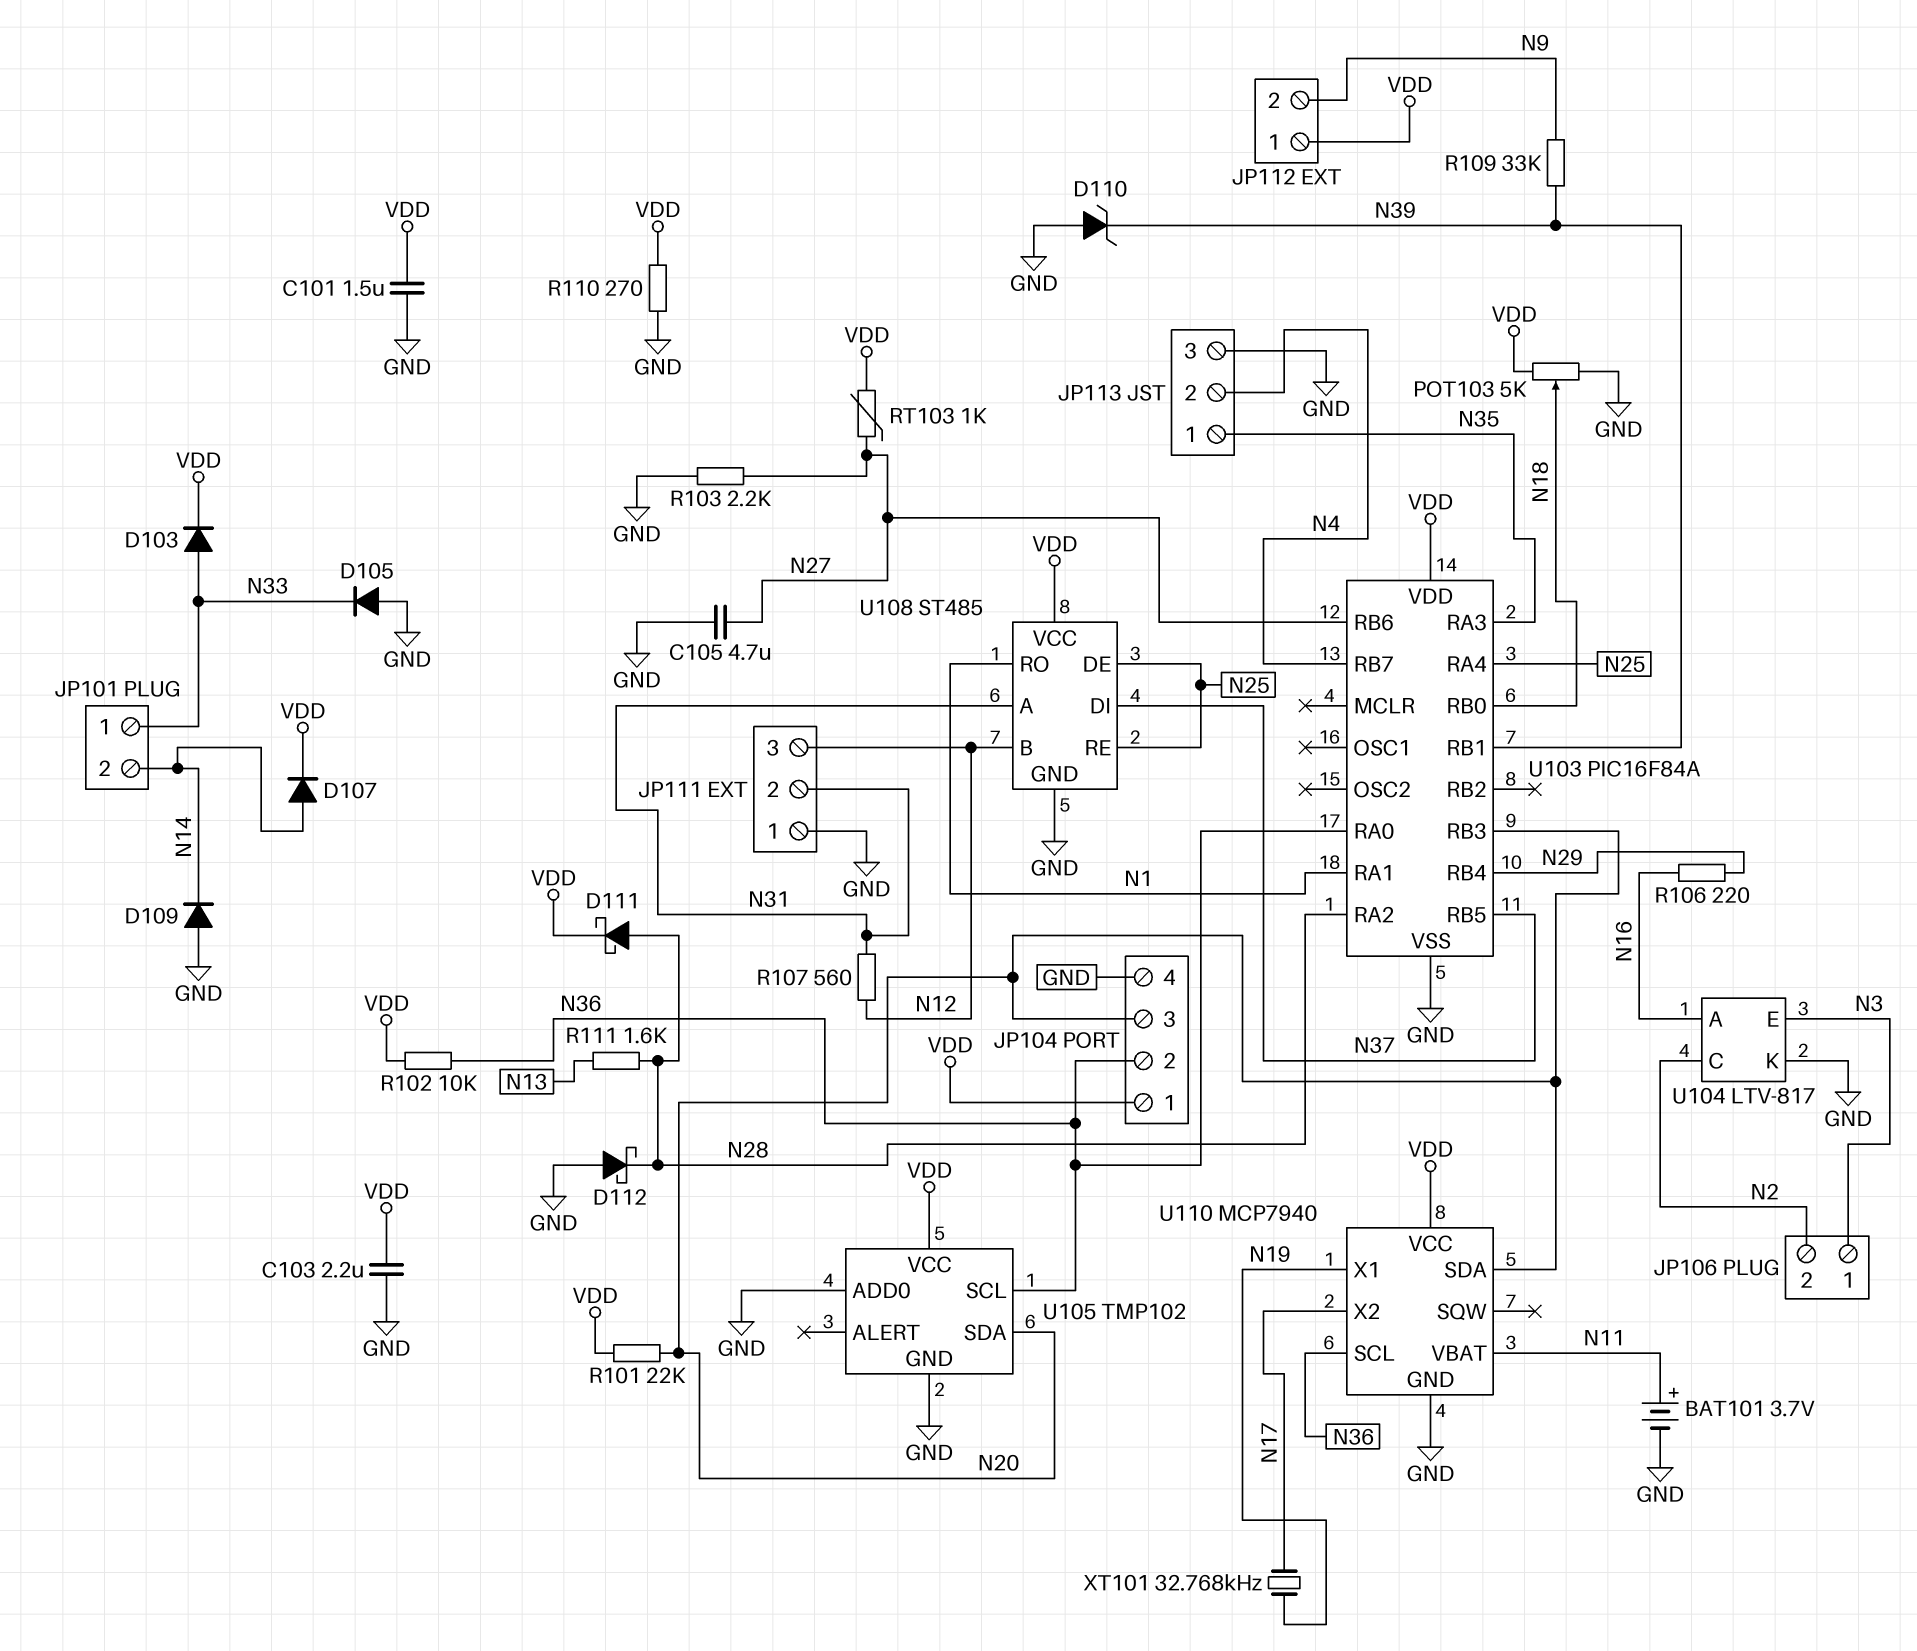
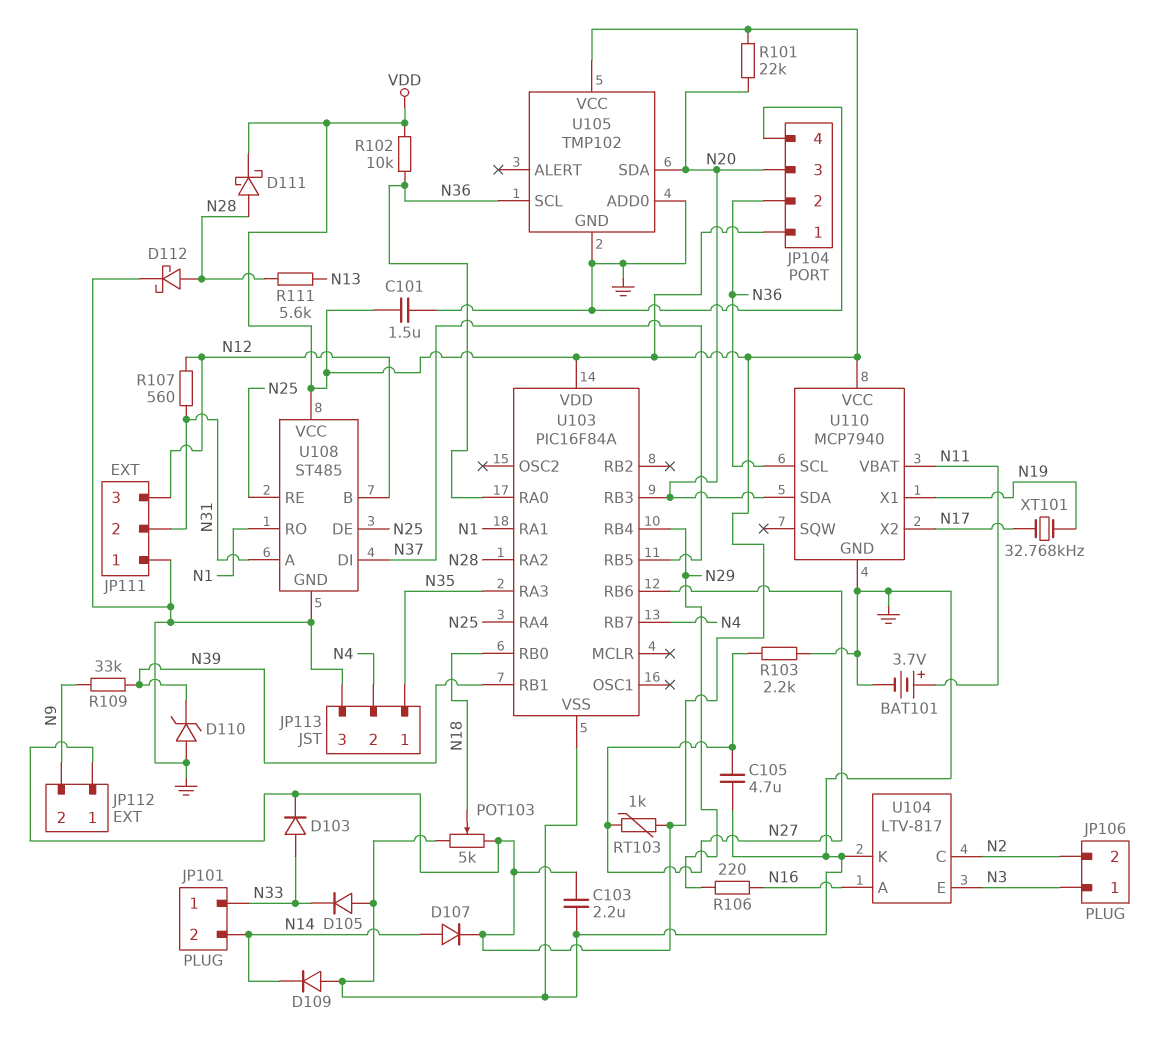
D112: schottky (A GND, K N28) -> schottky (A N28, K GND)
R110: 270 (GND, VDD) -> none
R111: 1.6k (N13, N28) -> 5.6k (N13, N28)

